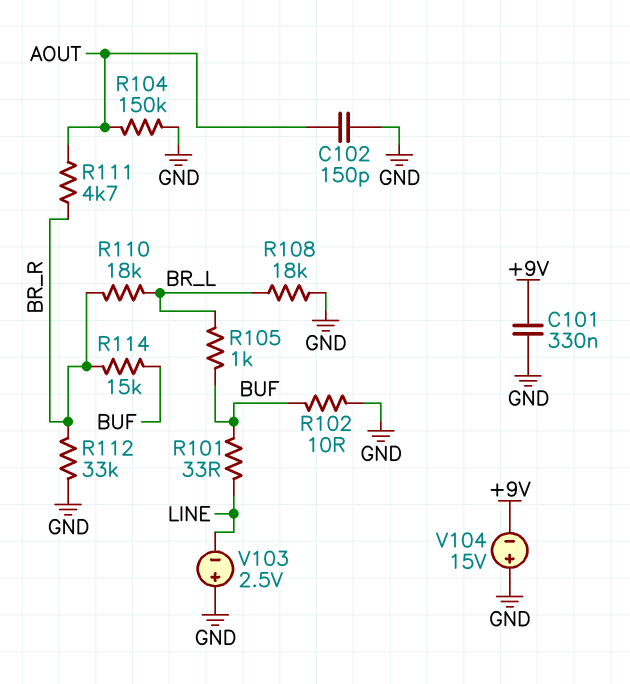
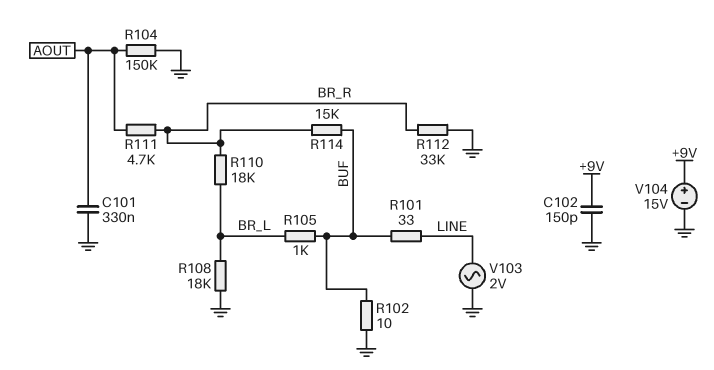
C101: 330nF (+9V, GND) -> 330nF (AOUT, GND)
C102: 150pF (AOUT, GND) -> 150pF (+9V, GND)
V103: 2.5V (plus GND, minus LINE) -> AC 2V (GND, LINE)
V104: 15V (plus GND, minus +9V) -> 15V (plus +9V, minus GND)

